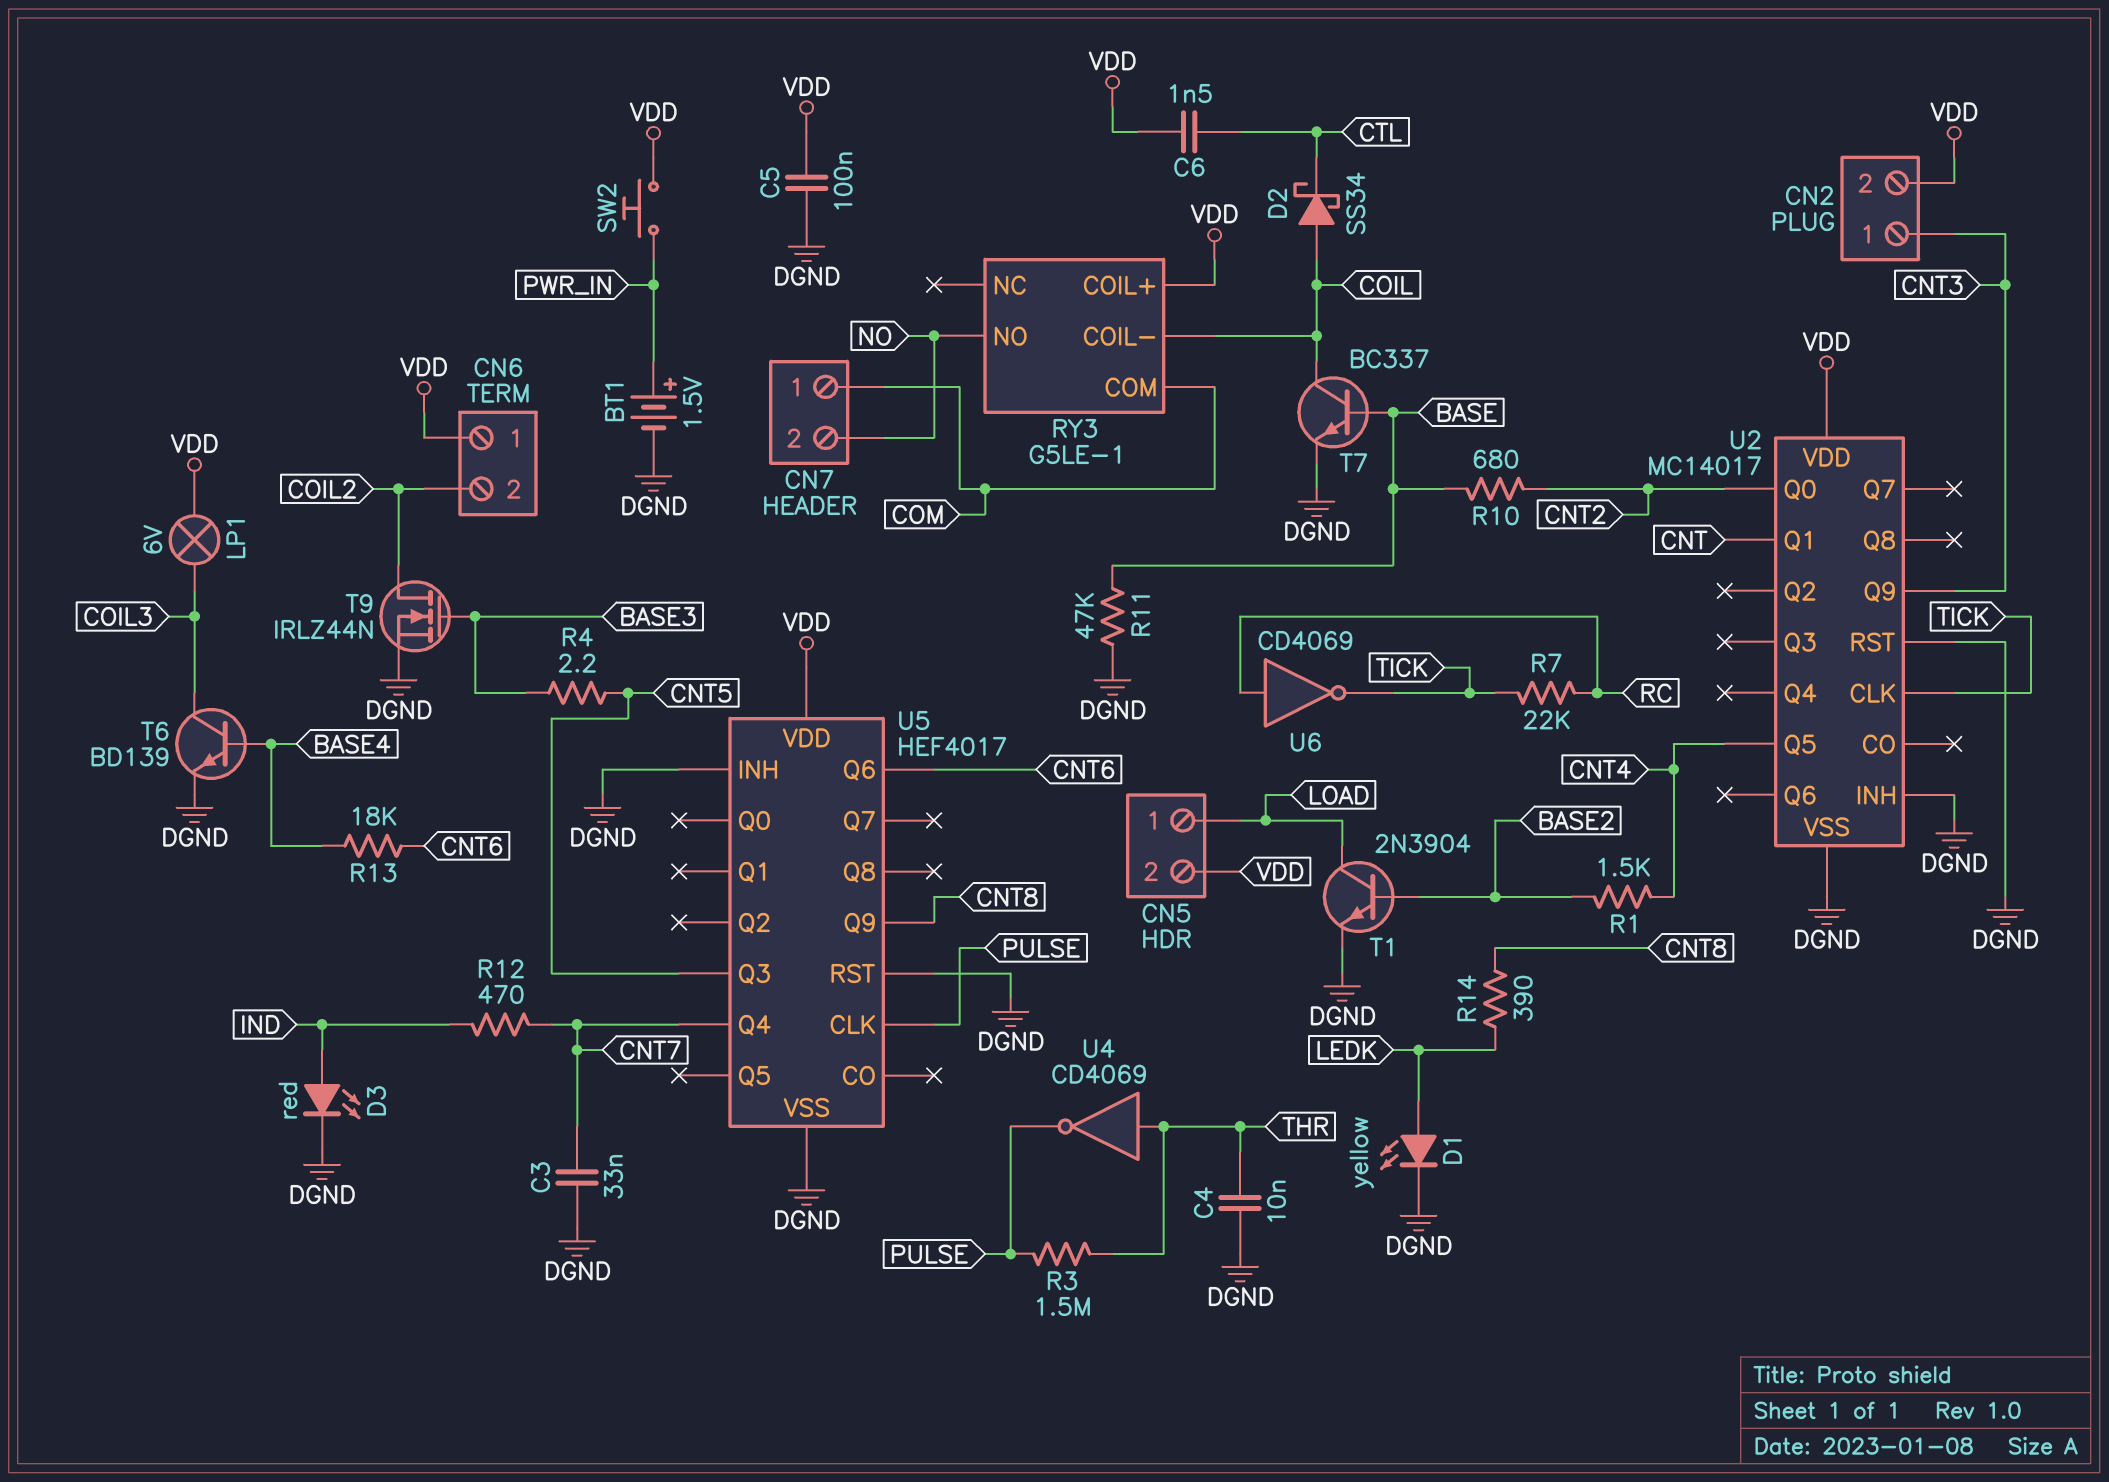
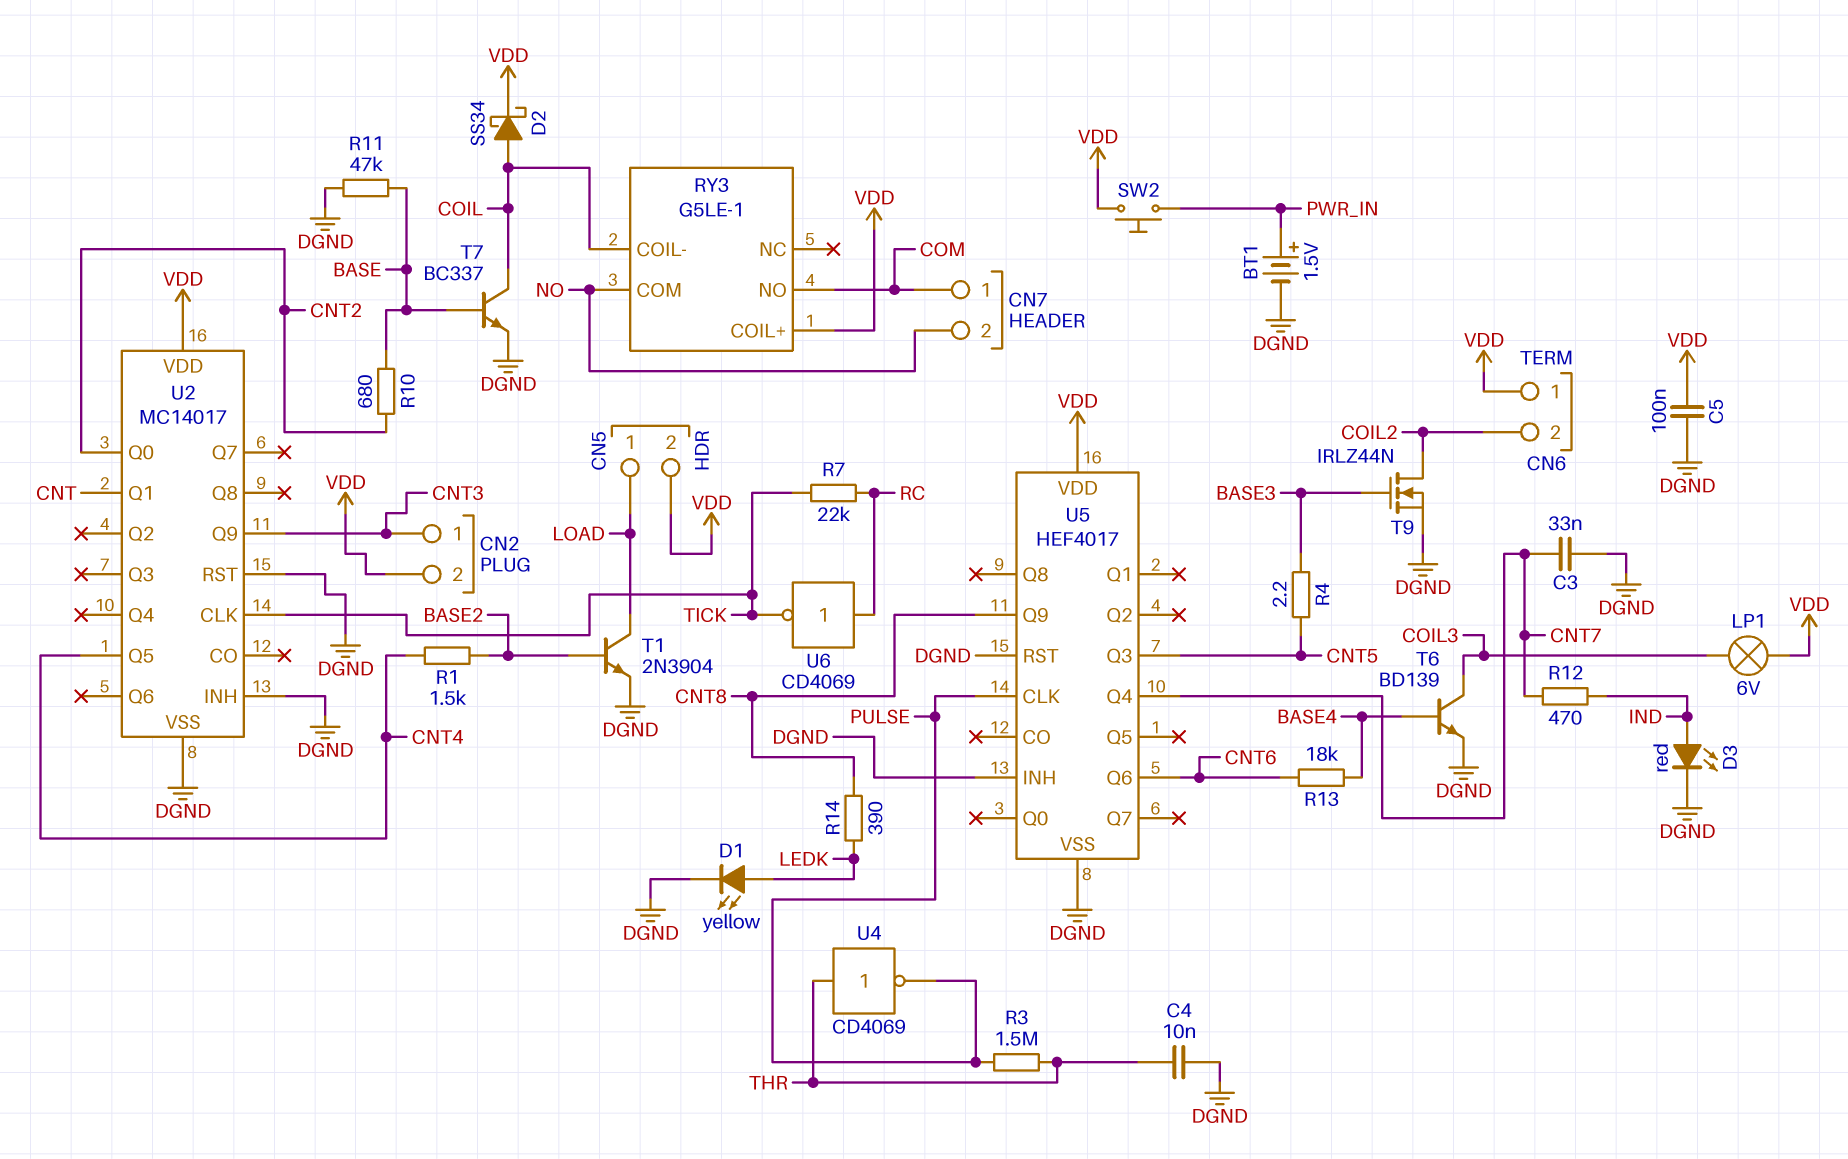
C6: 1.5nF (CTL, VDD) -> none
D2: schottky SS34 (A COIL, K CTL) -> schottky SS34 (A COIL, K VDD)
RY3 pin COM: COM -> NO
RY3 pin NO: NO -> COM

